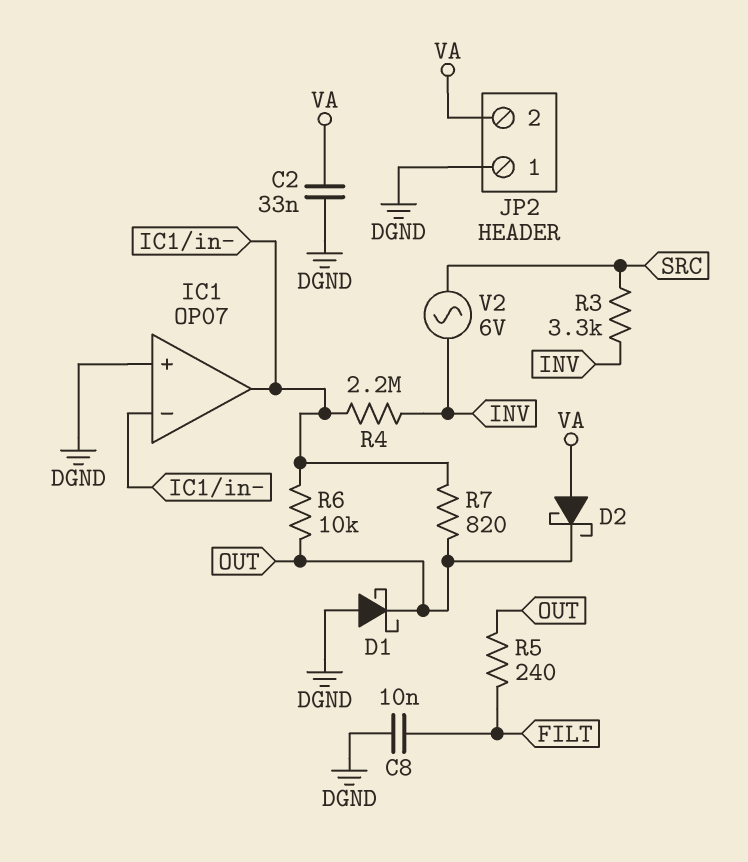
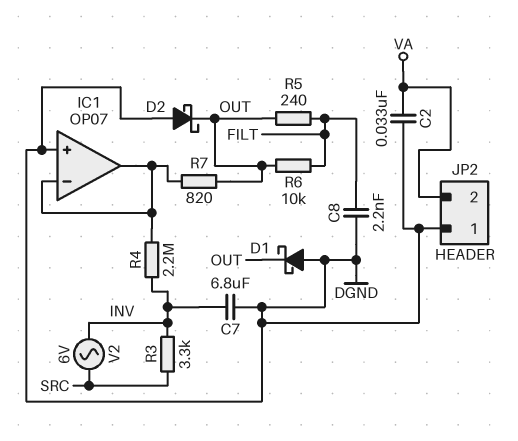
C7: none -> 6.8uF (DGND, INV)
C8: 10nF (DGND, FILT) -> 2.2nF (DGND, FILT)
D2: schottky (A VA, K OUT) -> schottky (A DGND, K OUT)
R6: 10k (IC1/in-, OUT) -> 10k (FILT, OUT)

